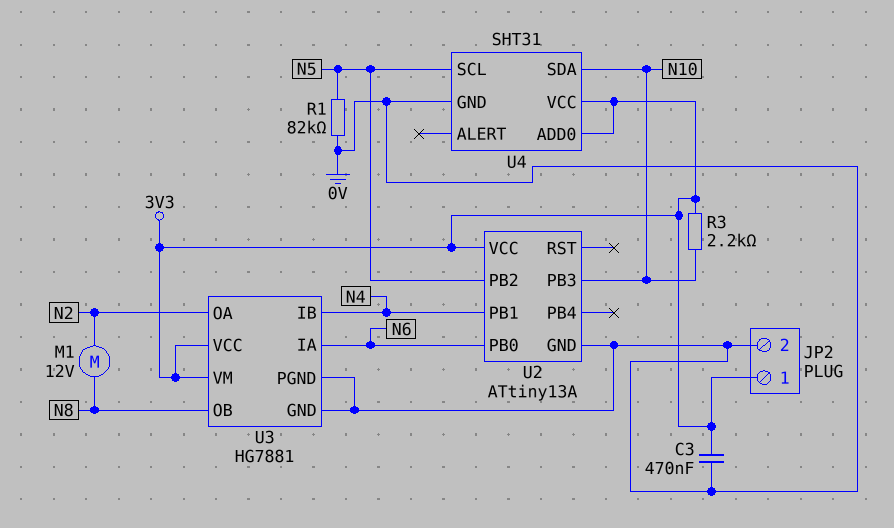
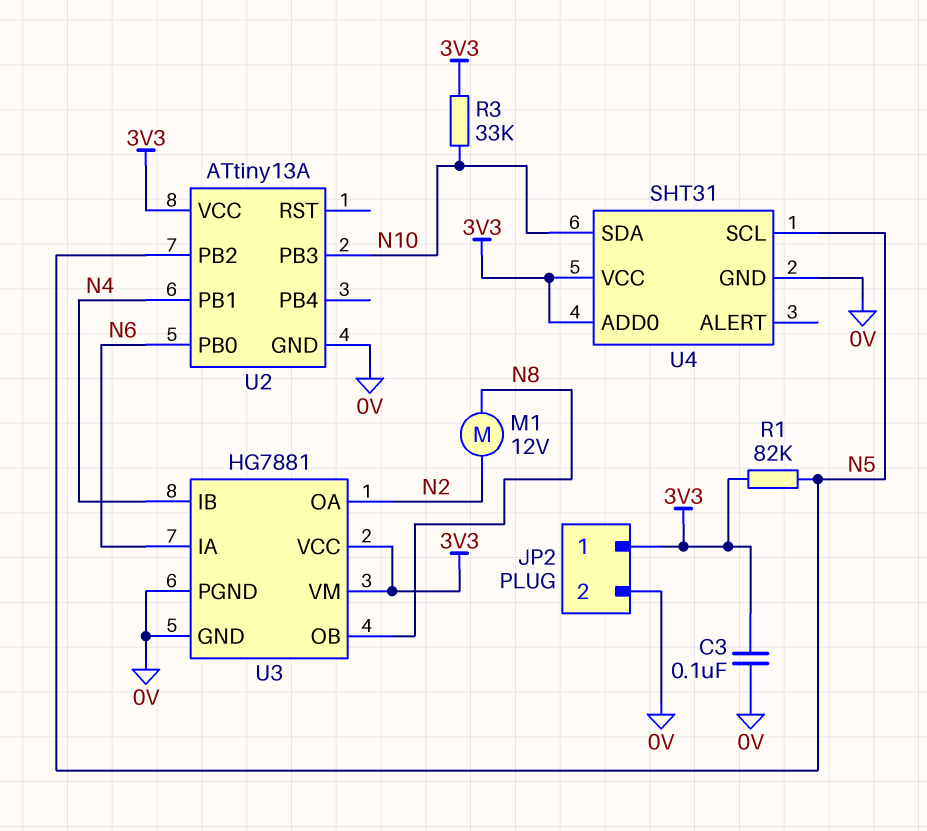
C3: 470nF (0V, 3V3) -> 100nF (0V, 3V3)
R1: 82k (0V, N5) -> 82k (3V3, N5)
R3: 2.2k (3V3, N10) -> 33k (3V3, N10)

